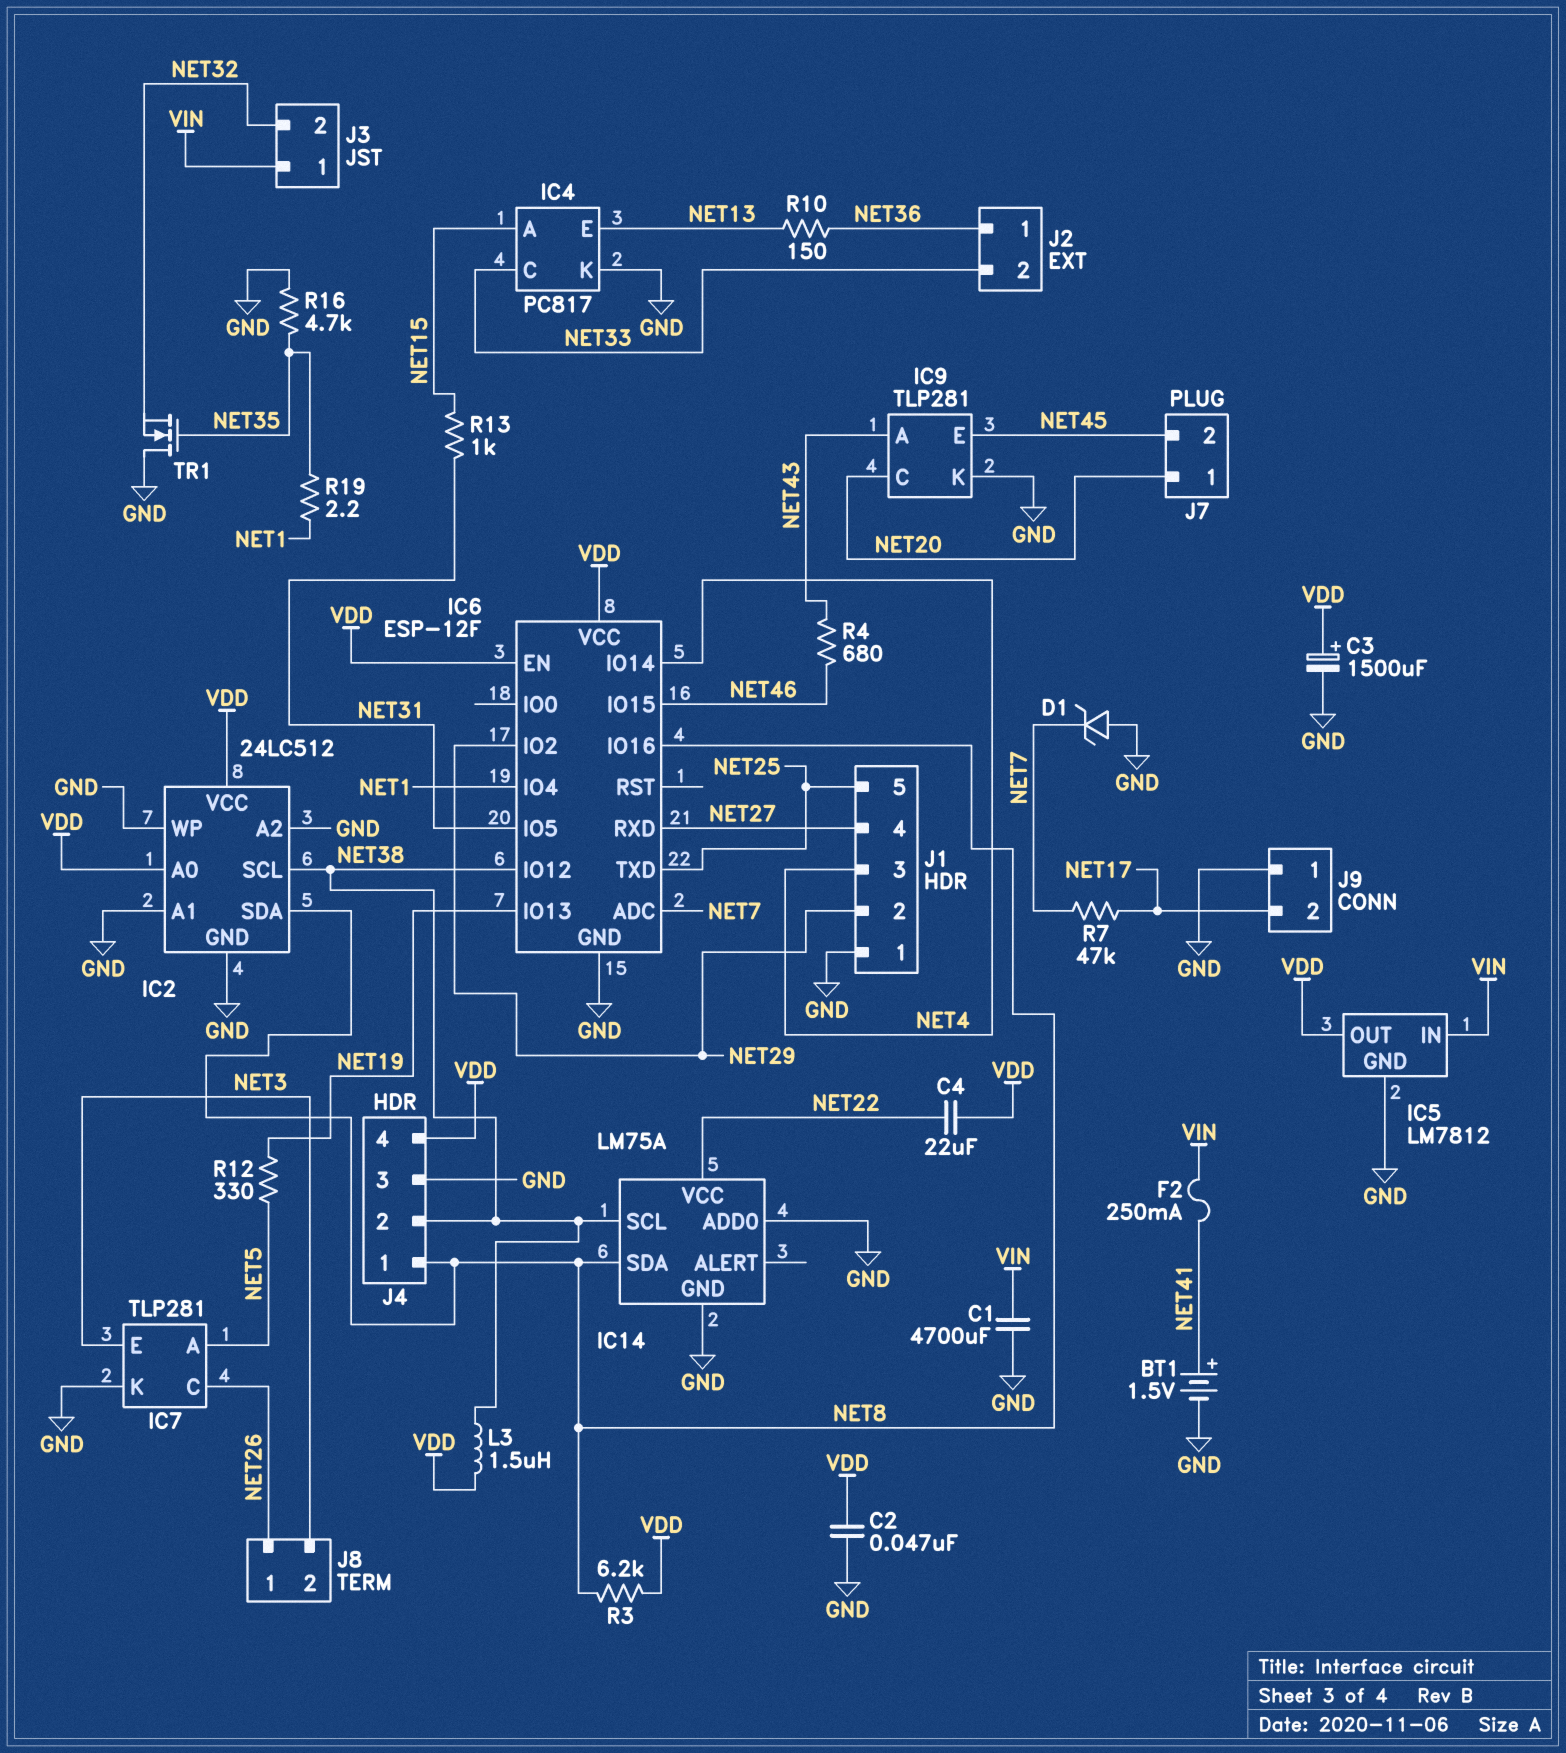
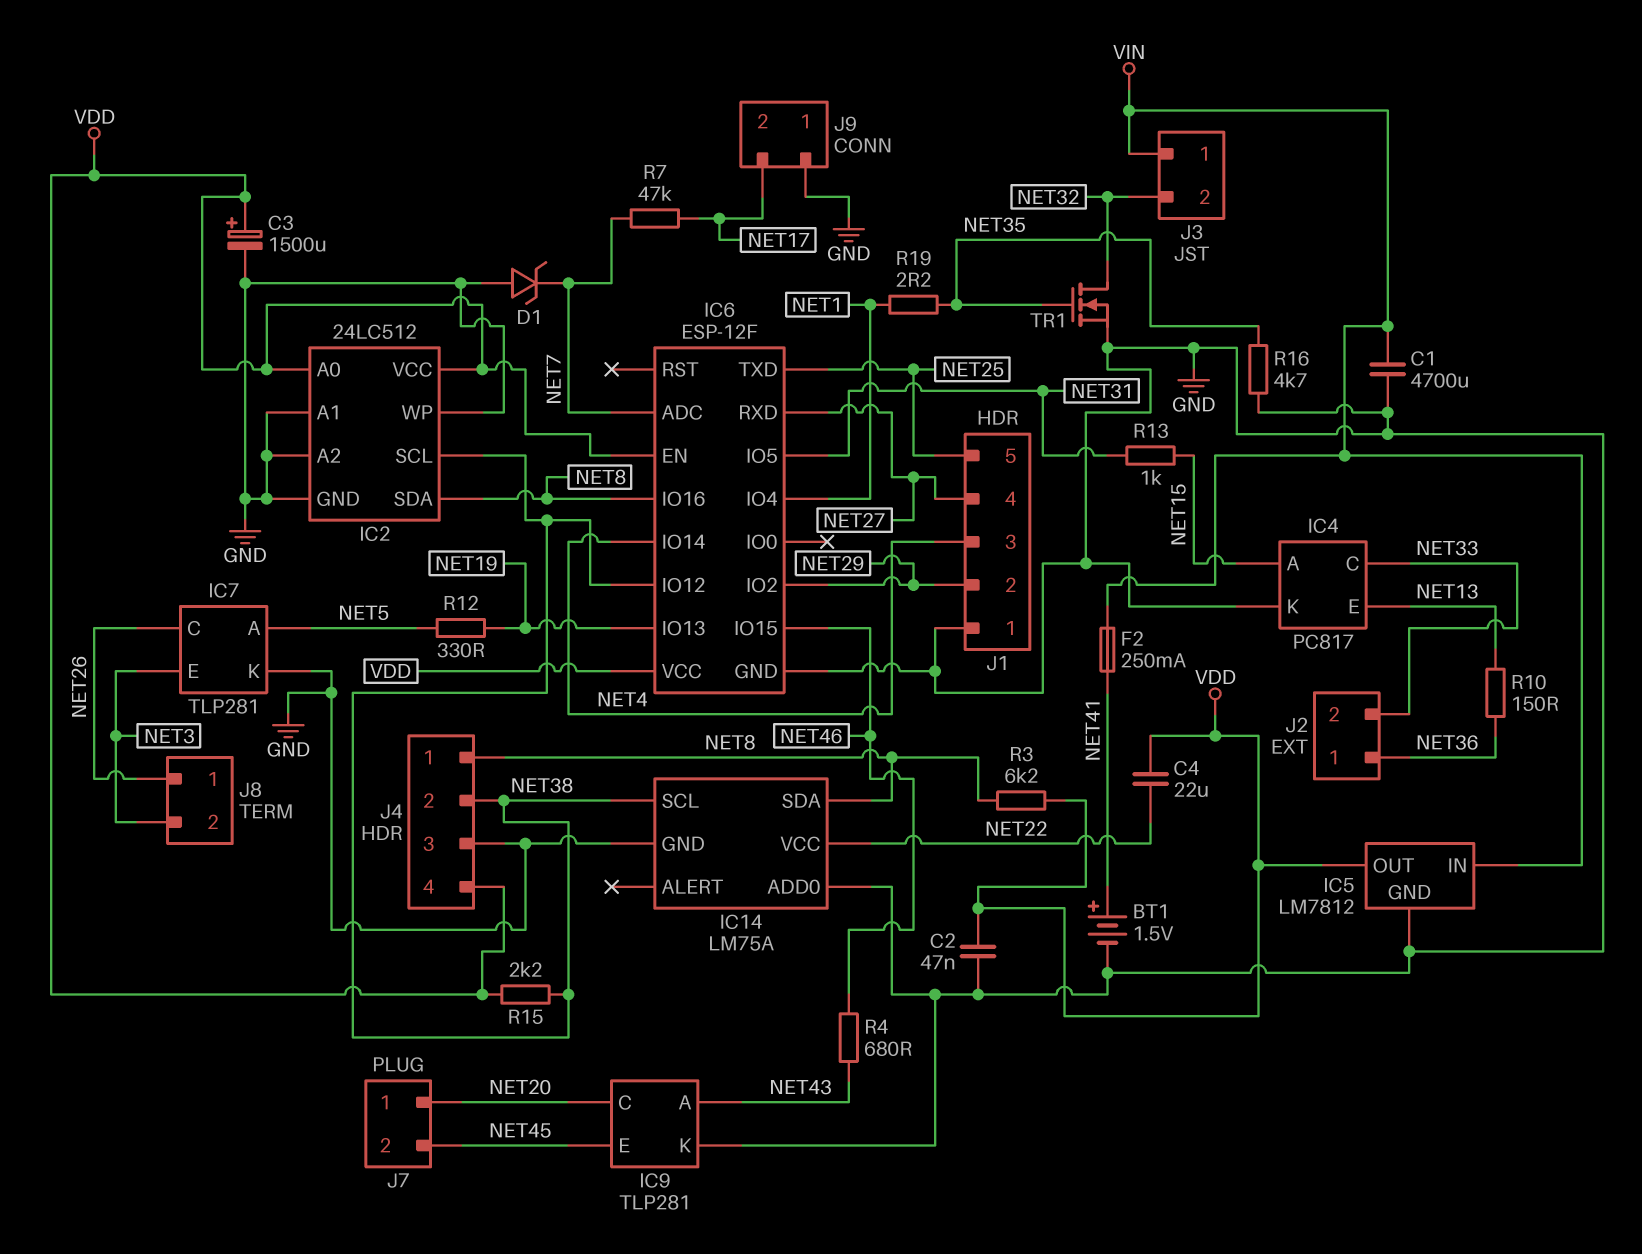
L3: 1.5uH (NET38, VDD) -> none
R15: none -> 2.2k (NET38, VDD)
TR1: NMOS (G NET35, D GND, S NET32) -> NMOS (G NET35, D NET32, S GND)

